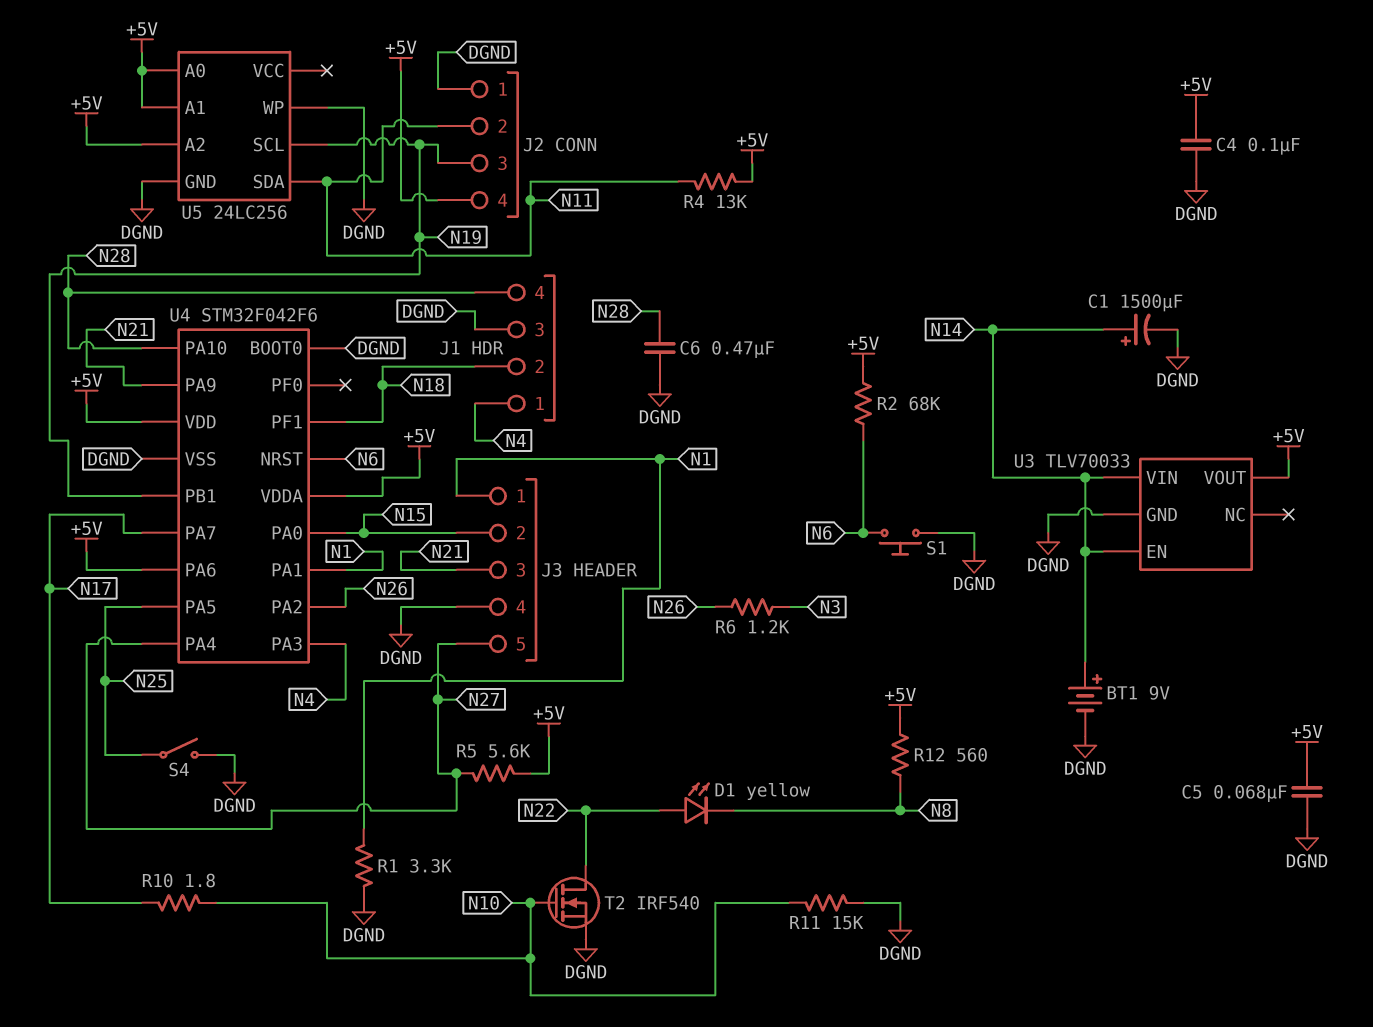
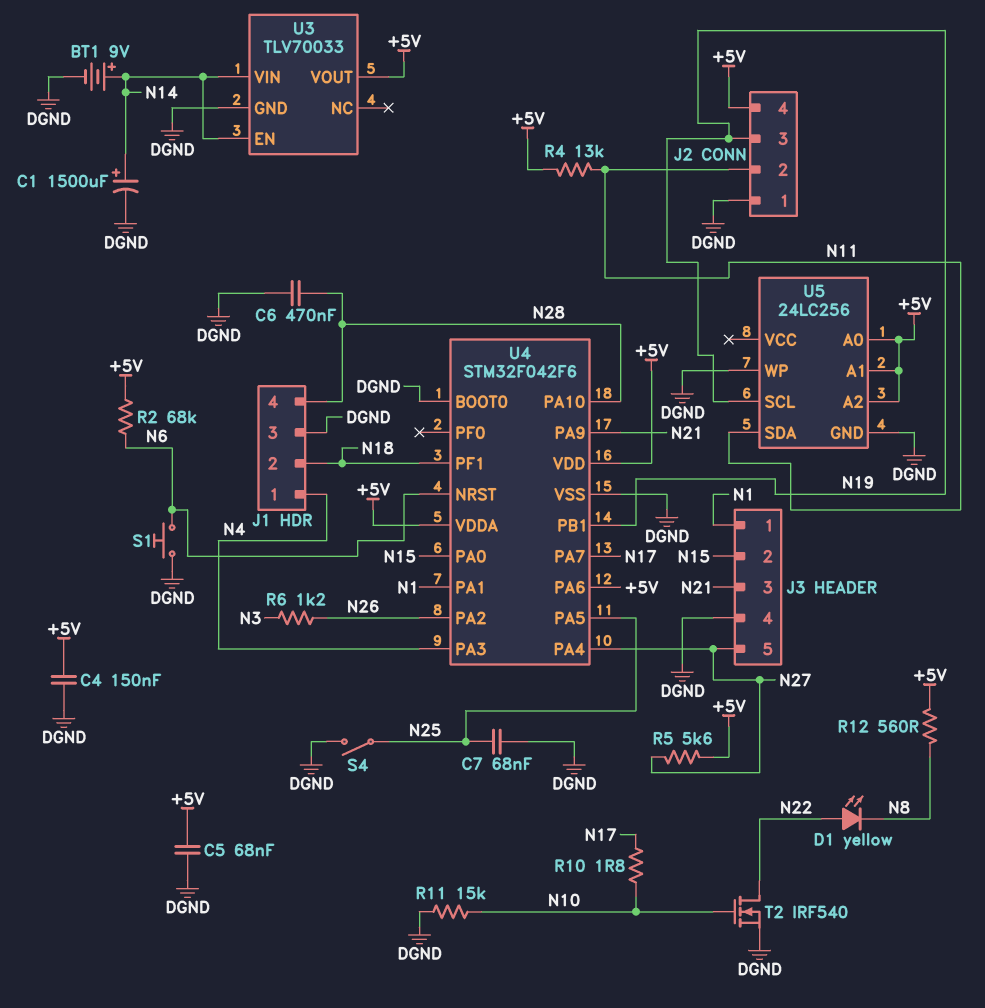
C4: 100nF (+5V, DGND) -> 150nF (+5V, DGND)
C7: none -> 68nF (DGND, N25)
R1: 3.3k (DGND, N1) -> none

